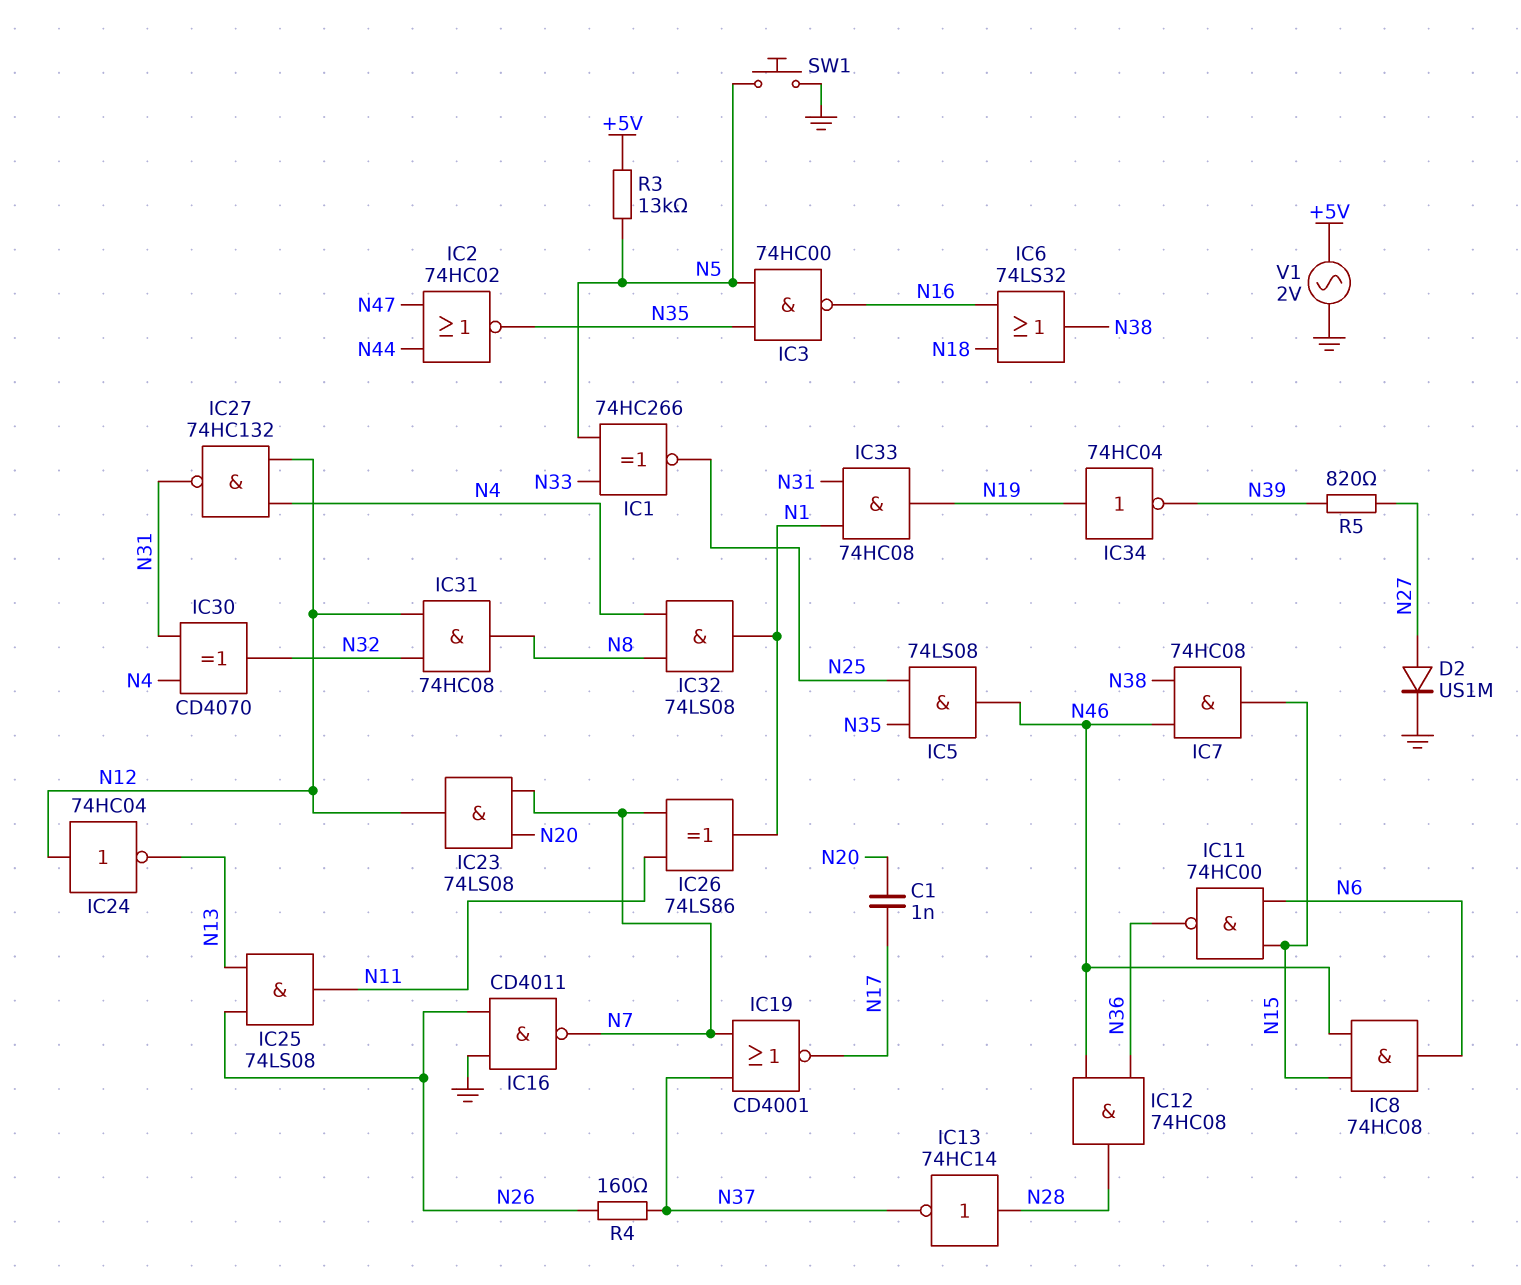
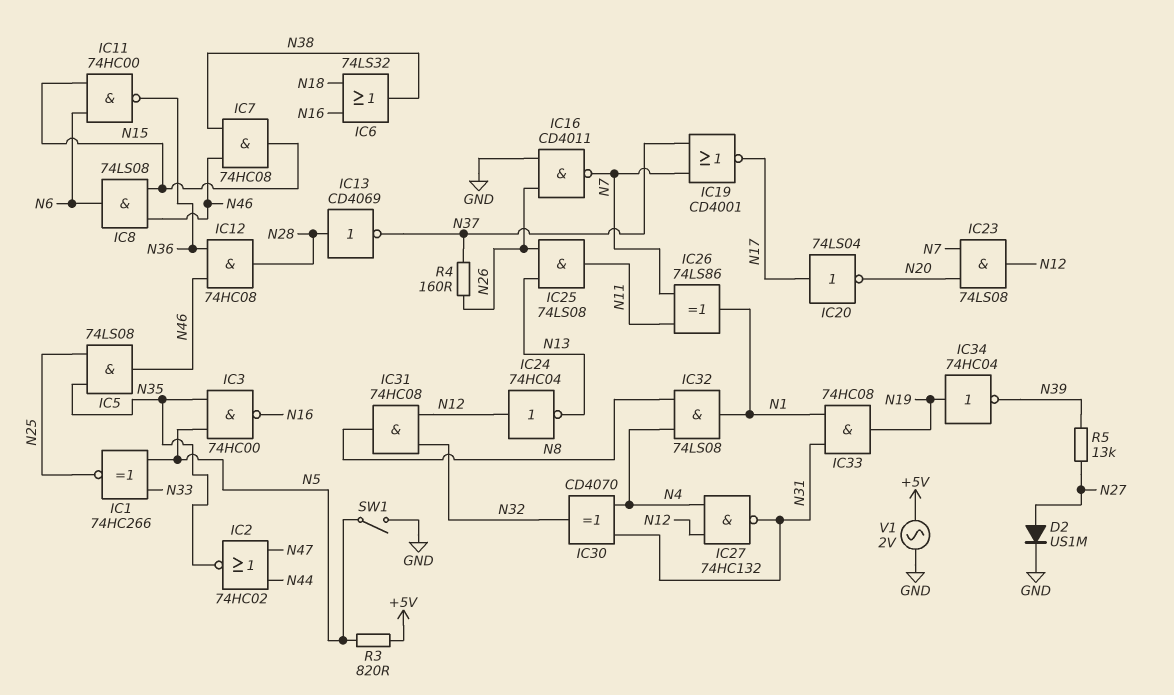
C1: 1nF (N17, N20) -> none
IC8: AND 74HC08 (in N15, in N46, out N6) -> AND 74LS08 (in N15, in N46, out N6)
IC13: NOT 74HC14 (in N28, out N37) -> NOT CD4069 (in N28, out N37)
IC20: none -> NOT 74LS04 (in N17, out N20)
R3: 13k (+5V, N5) -> 820 (+5V, N5)
R5: 820 (N27, N39) -> 13k (N27, N39)
SW1: button (GND, N5) -> switch (GND, N5)

